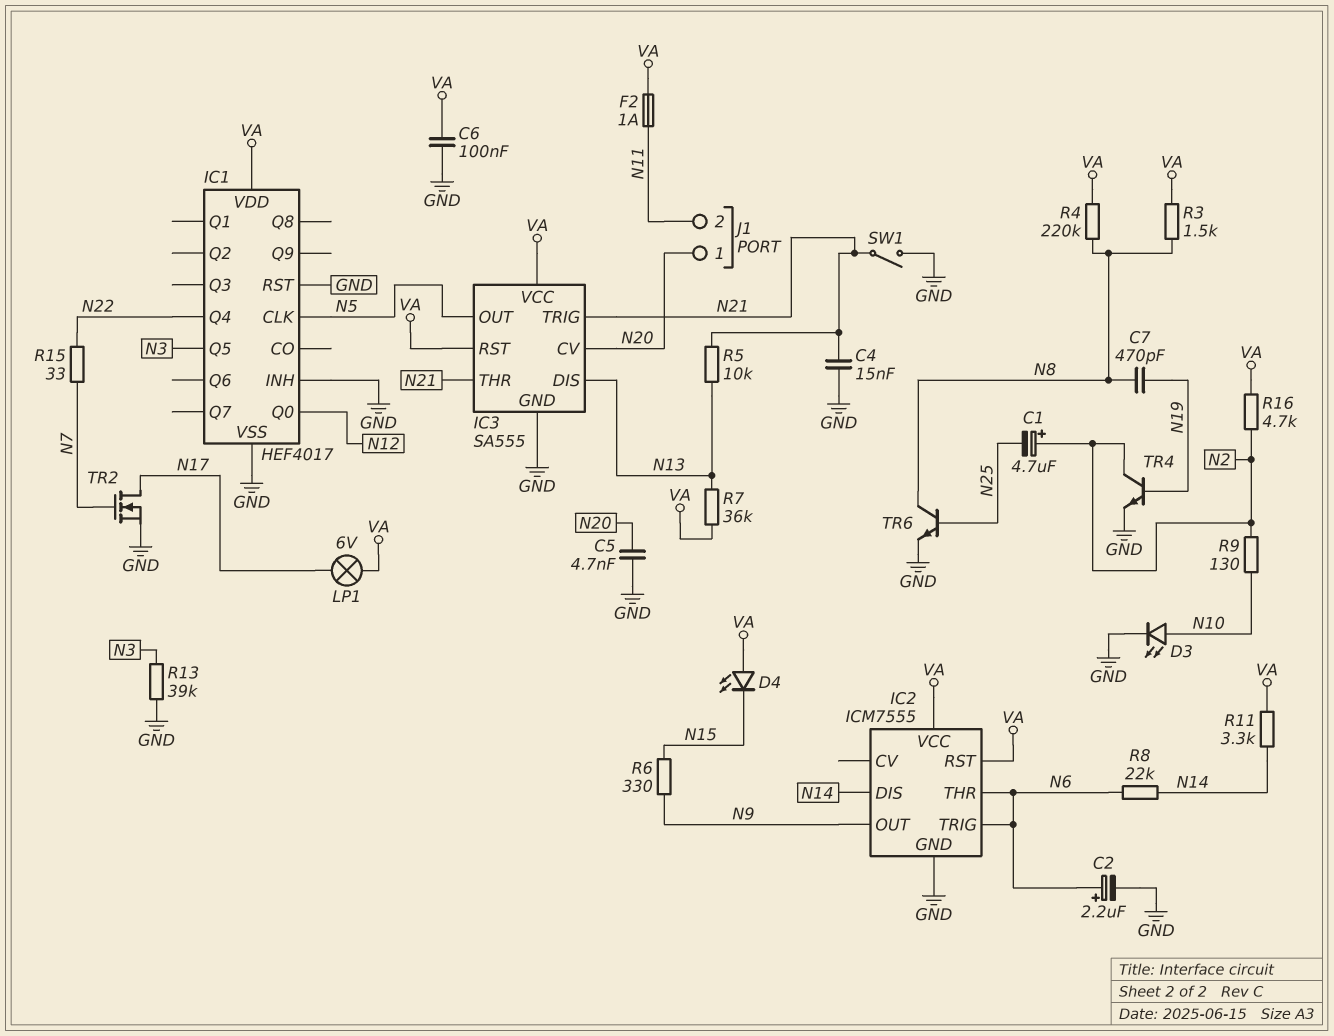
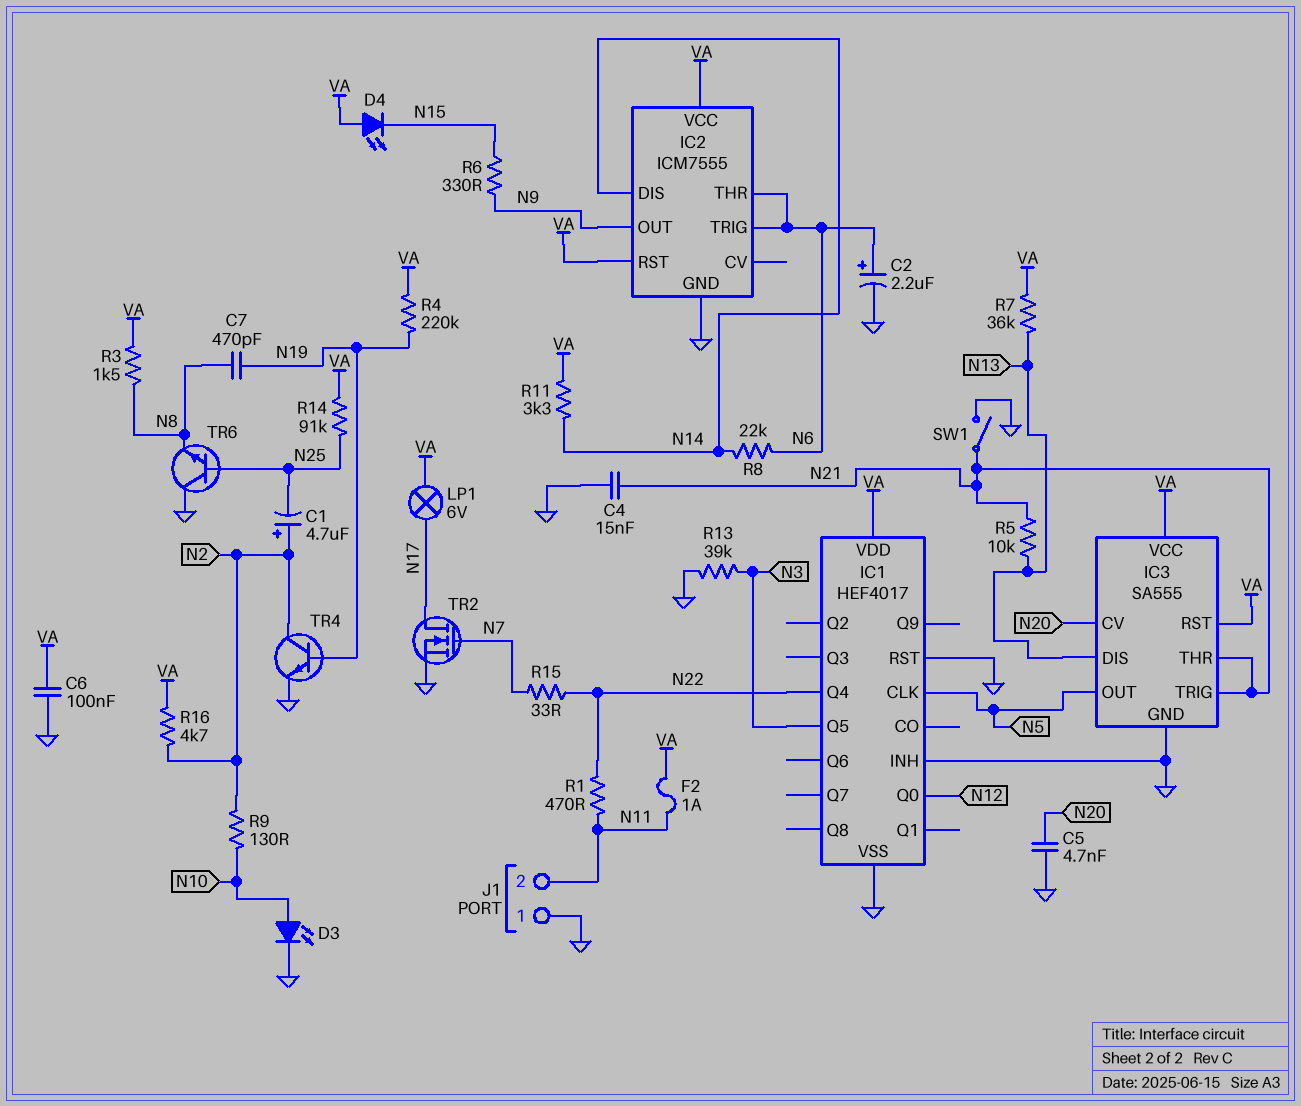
J1 pin 1: N20 -> GND
R1: none -> 470 (N11, N22)
R4: 220k (N8, VA) -> 220k (N19, VA)
R14: none -> 91k (N25, VA)
TR6: NPN (B N25, C N8, E GND) -> NPN (B N25, C GND, E N8)

